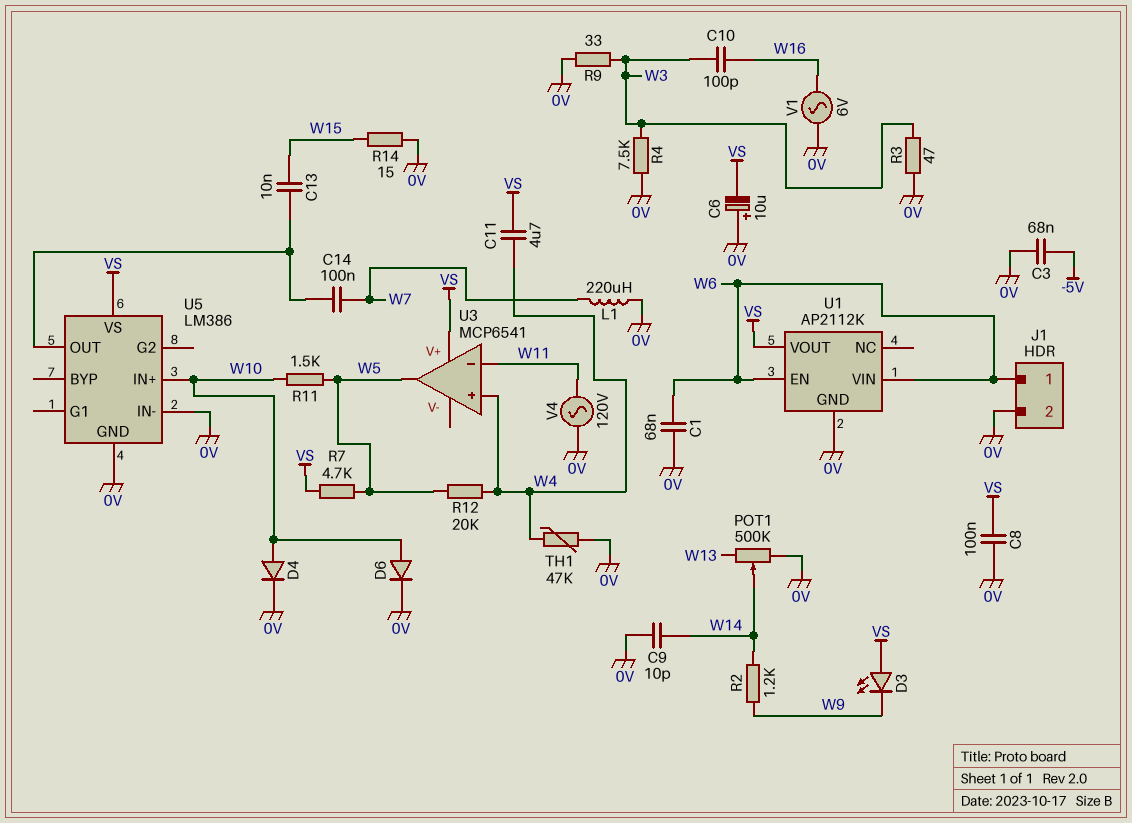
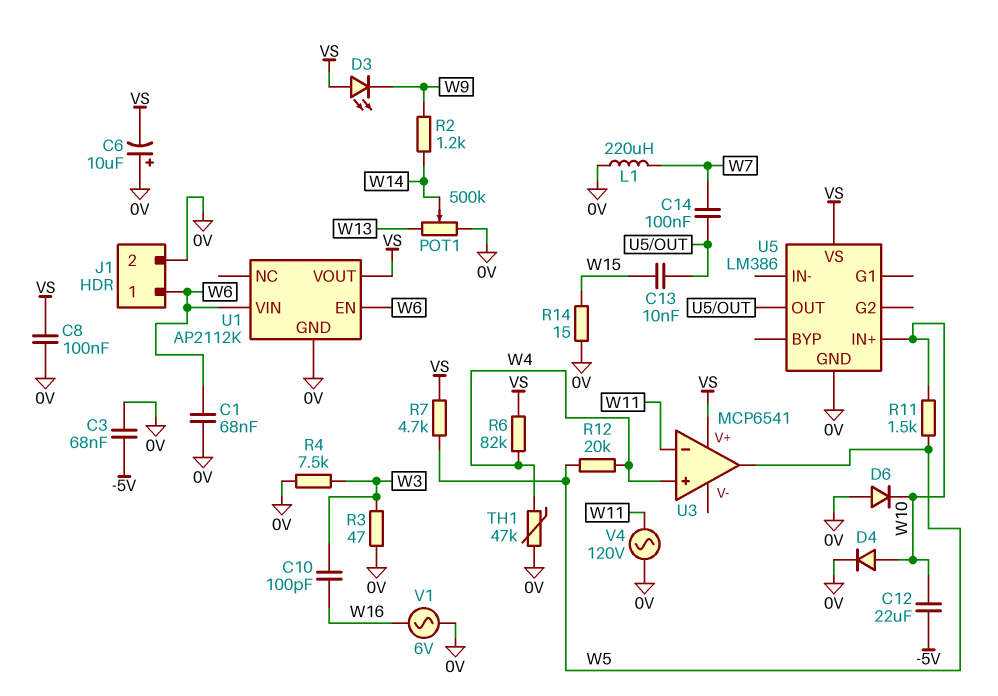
C9: 10pF (0V, W14) -> none
C11: 4.7uF (VS, W4) -> none
C12: none -> 22uF (-5V, W10)
D6: diode (A W10, K 0V) -> diode (A 0V, K W10)
R6: none -> 82k (VS, W4)
R9: 33 (0V, W3) -> none
U5 pin IN-: 0V -> none

